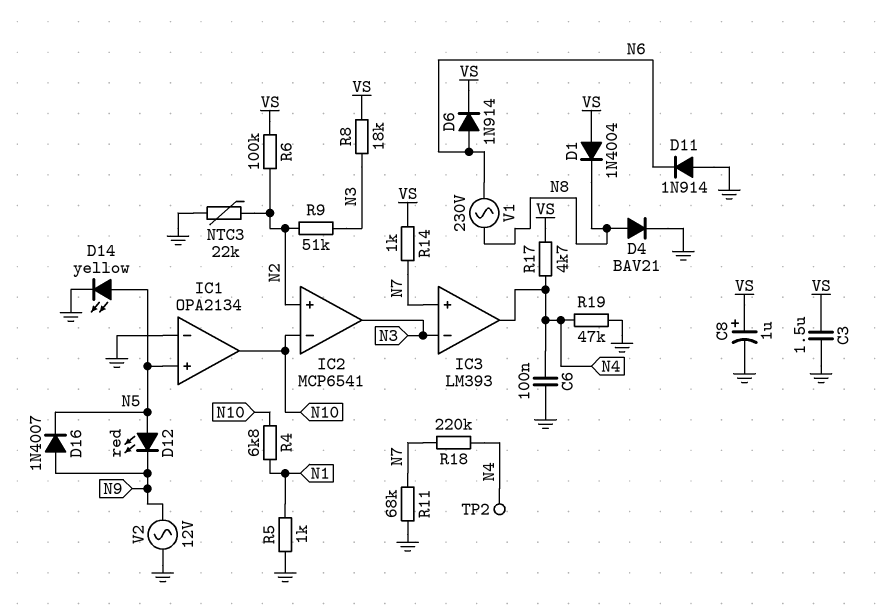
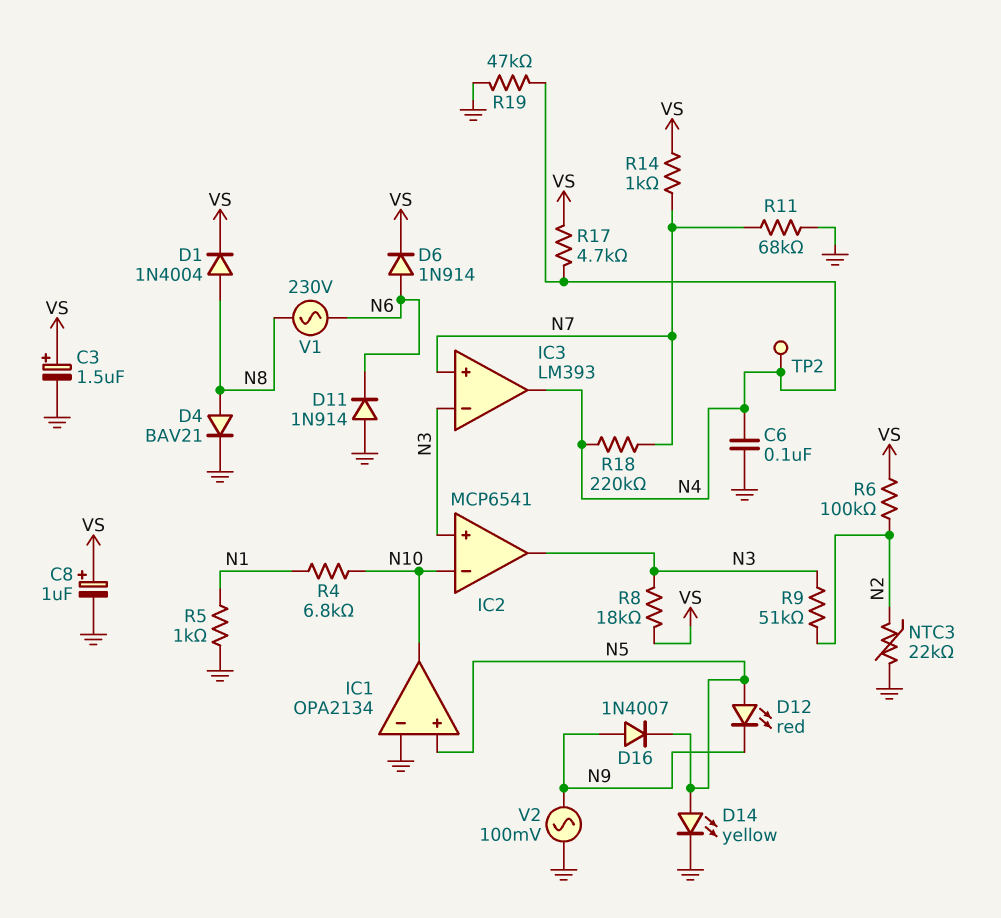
C3: 1.5uF (GND, VS) -> 1.5uF (plus VS, minus GND)
D1: diode 1N4004 (A VS, K N8) -> diode 1N4004 (A N8, K VS)
IC2 pin in+: N2 -> N3
V2: AC 12V (GND, N9) -> AC 100mV (GND, N9)

